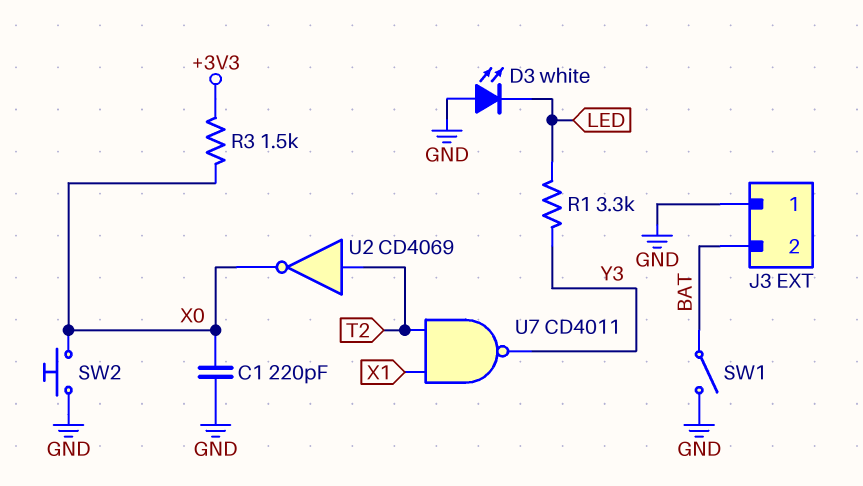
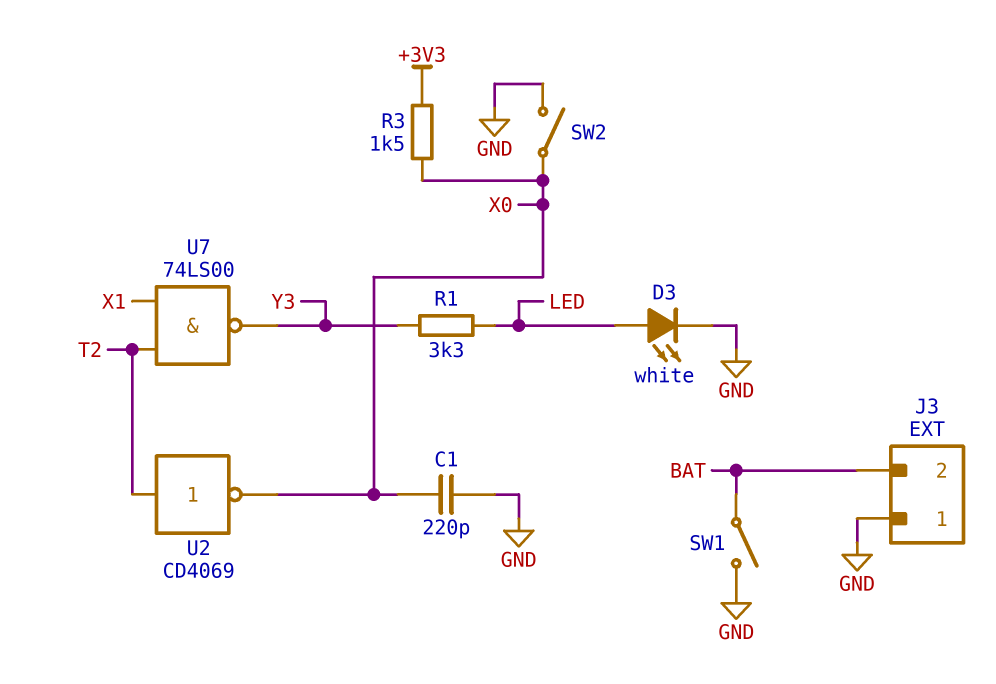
D3: LED white (A GND, K LED) -> LED white (A LED, K GND)
SW2: button (GND, X0) -> switch (GND, X0)
U7: NAND CD4011 (in T2, in X1, out Y3) -> NAND 74LS00 (in T2, in X1, out Y3)

